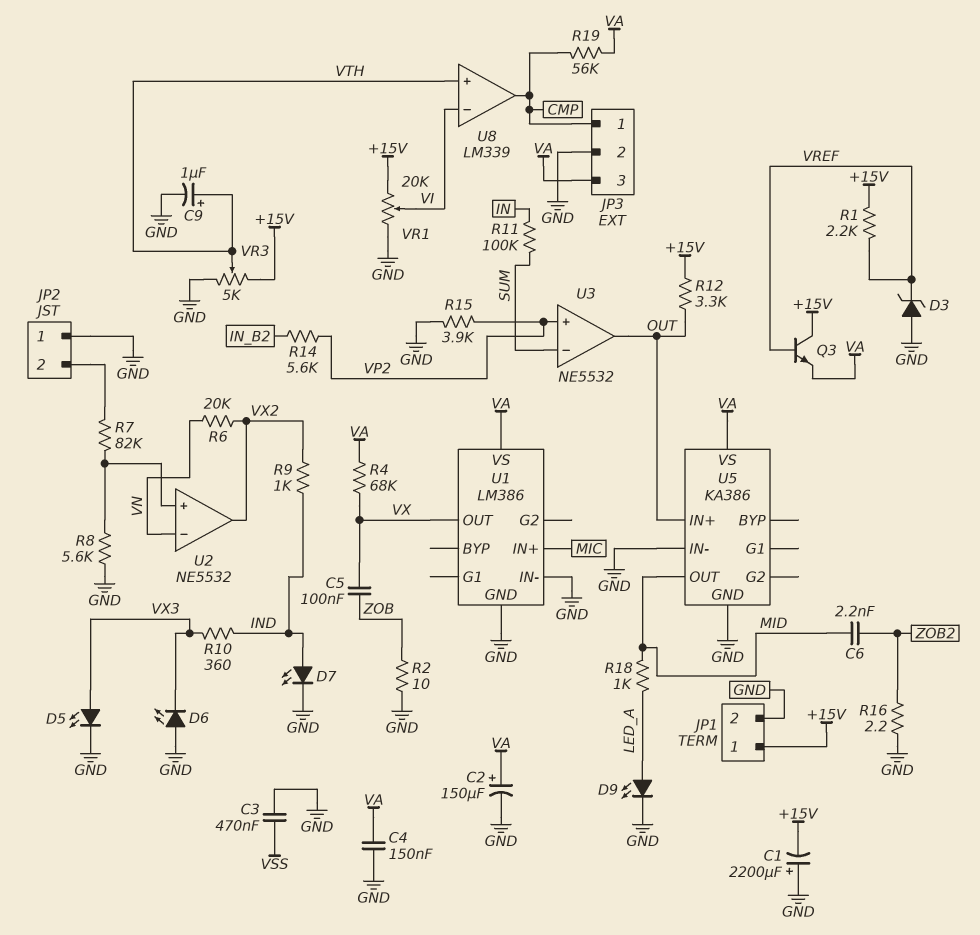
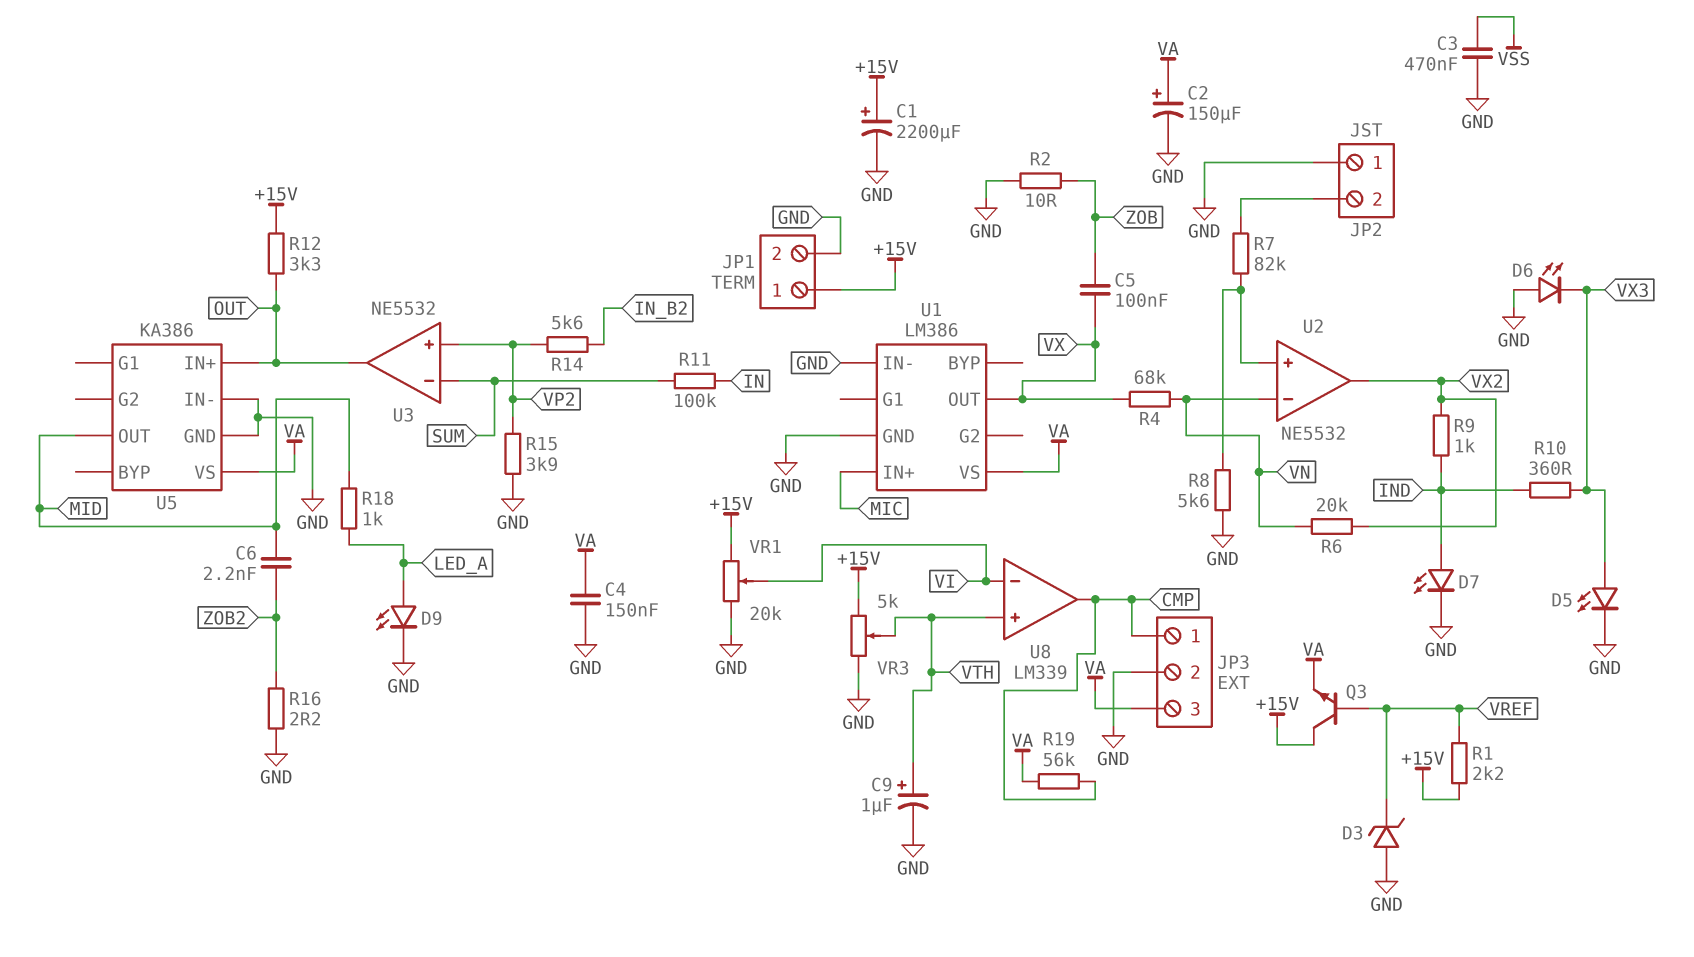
C1: 2200uF (plus GND, minus +15V) -> 2200uF (plus +15V, minus GND)
R4: 68k (VA, VX) -> 68k (VN, VX)

